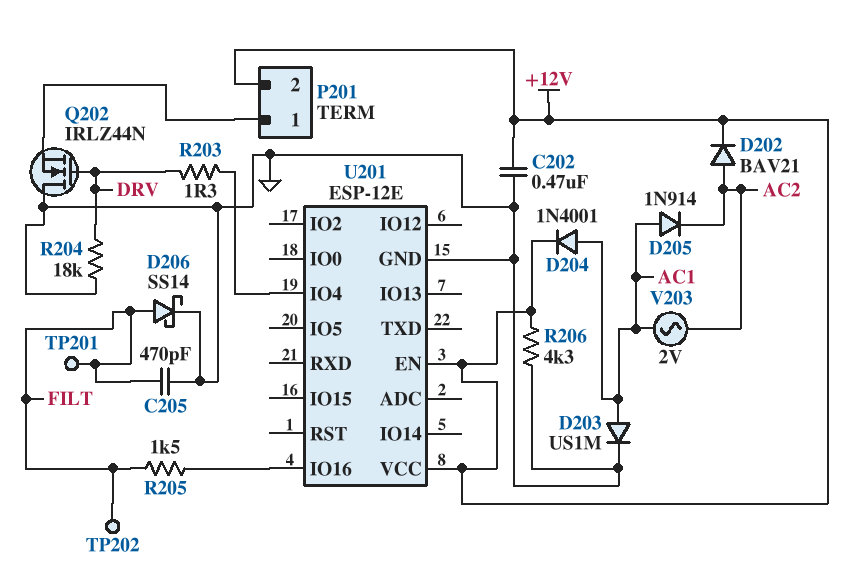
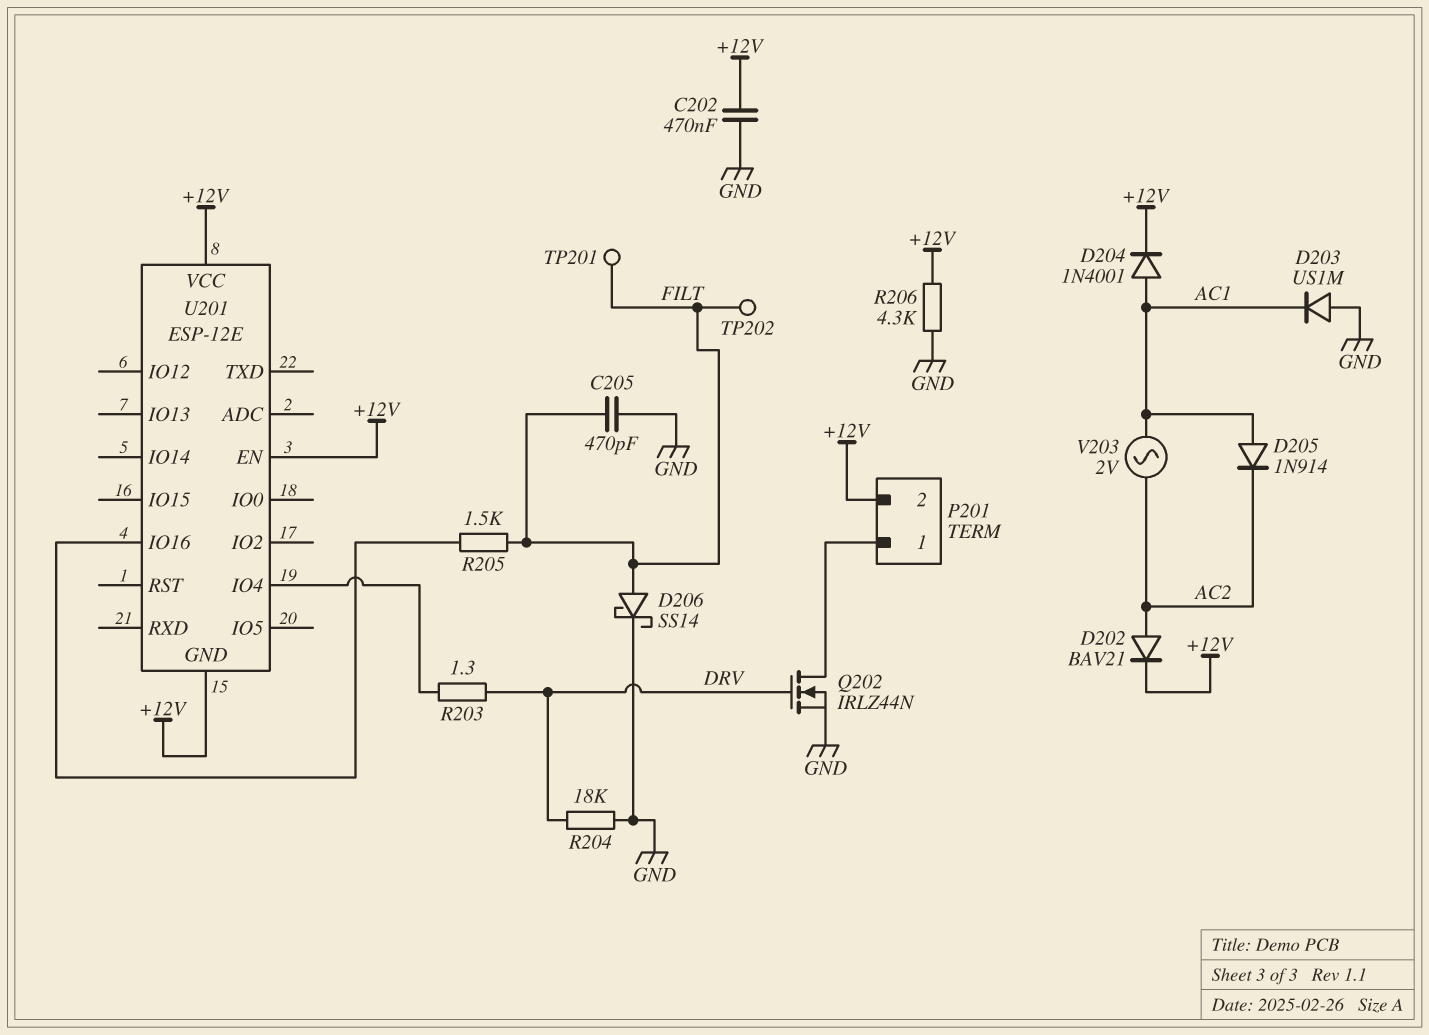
D203: diode US1M (A AC1, K GND) -> diode US1M (A GND, K AC1)
Q202: NMOS IRLZ44N (G DRV, D GND, S P201/1) -> NMOS IRLZ44N (G DRV, D P201/1, S GND)
U201 pin GND: GND -> +12V

